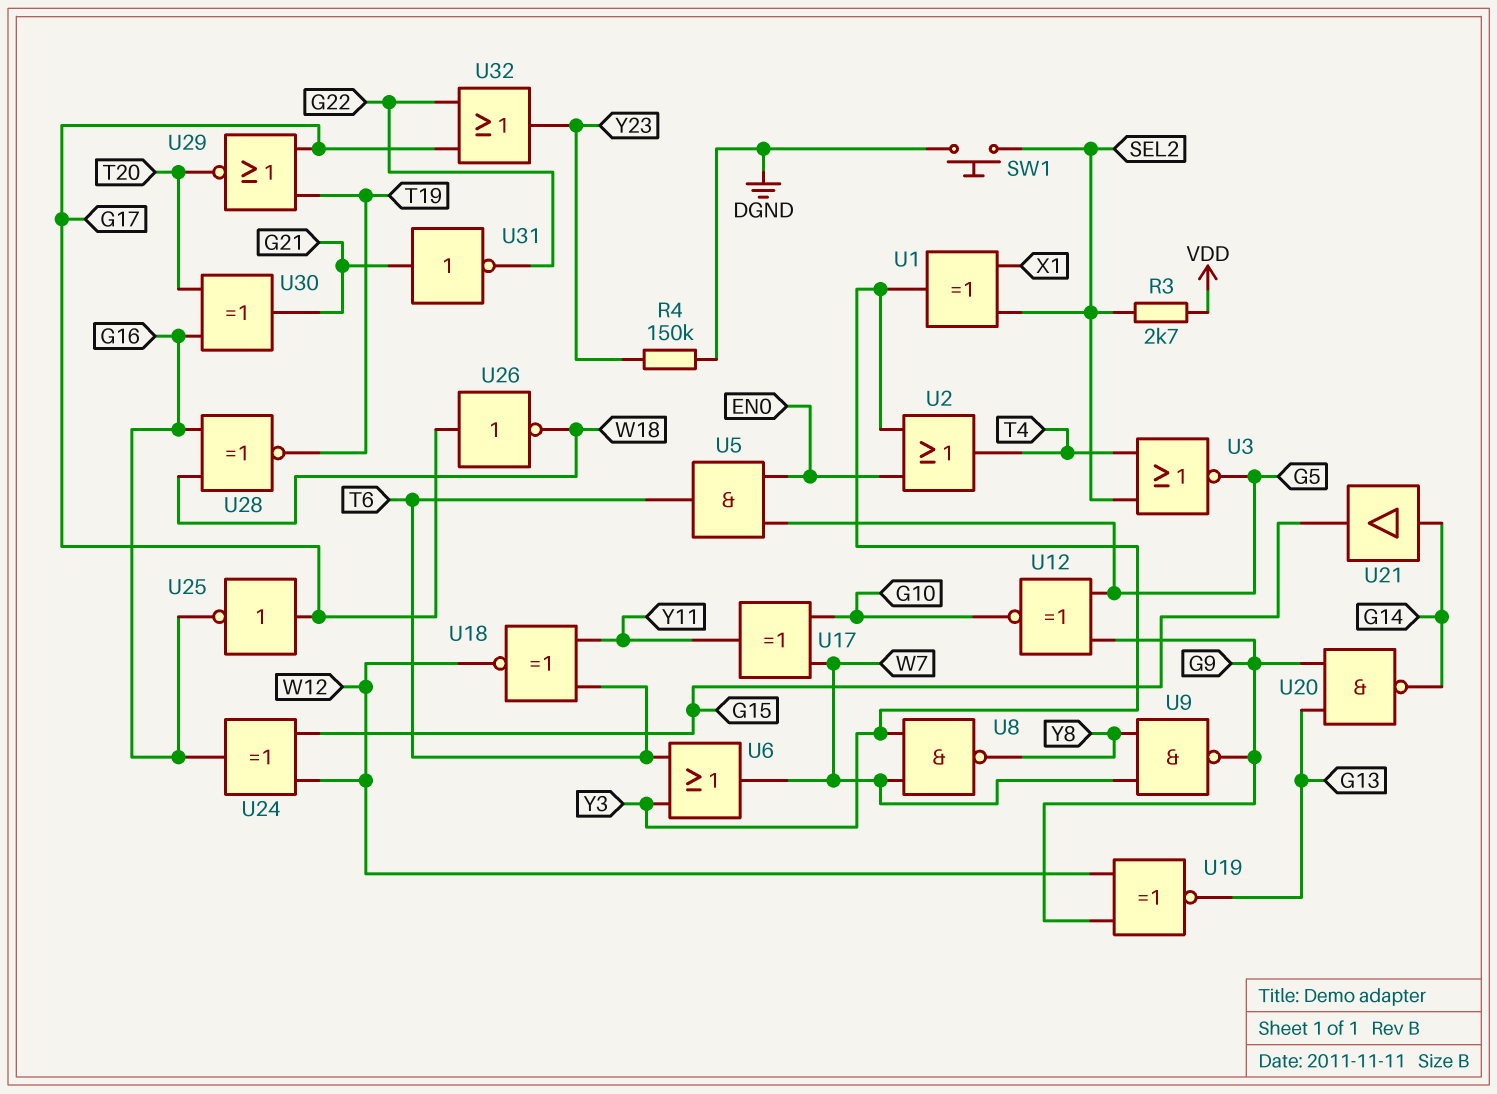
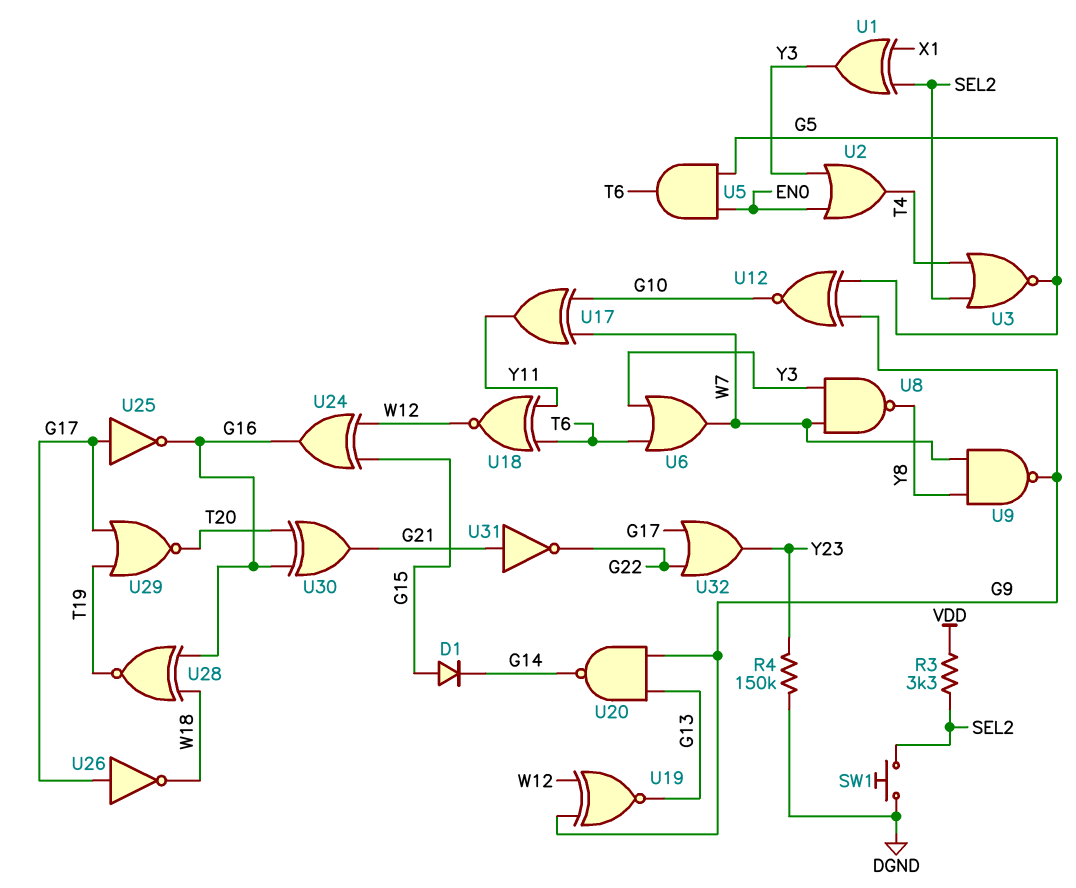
D1: none -> diode (A G15, K G14)
R3: 2.7k (SEL2, VDD) -> 3.3k (SEL2, VDD)
U21: buffer (in G14, out G15) -> none

